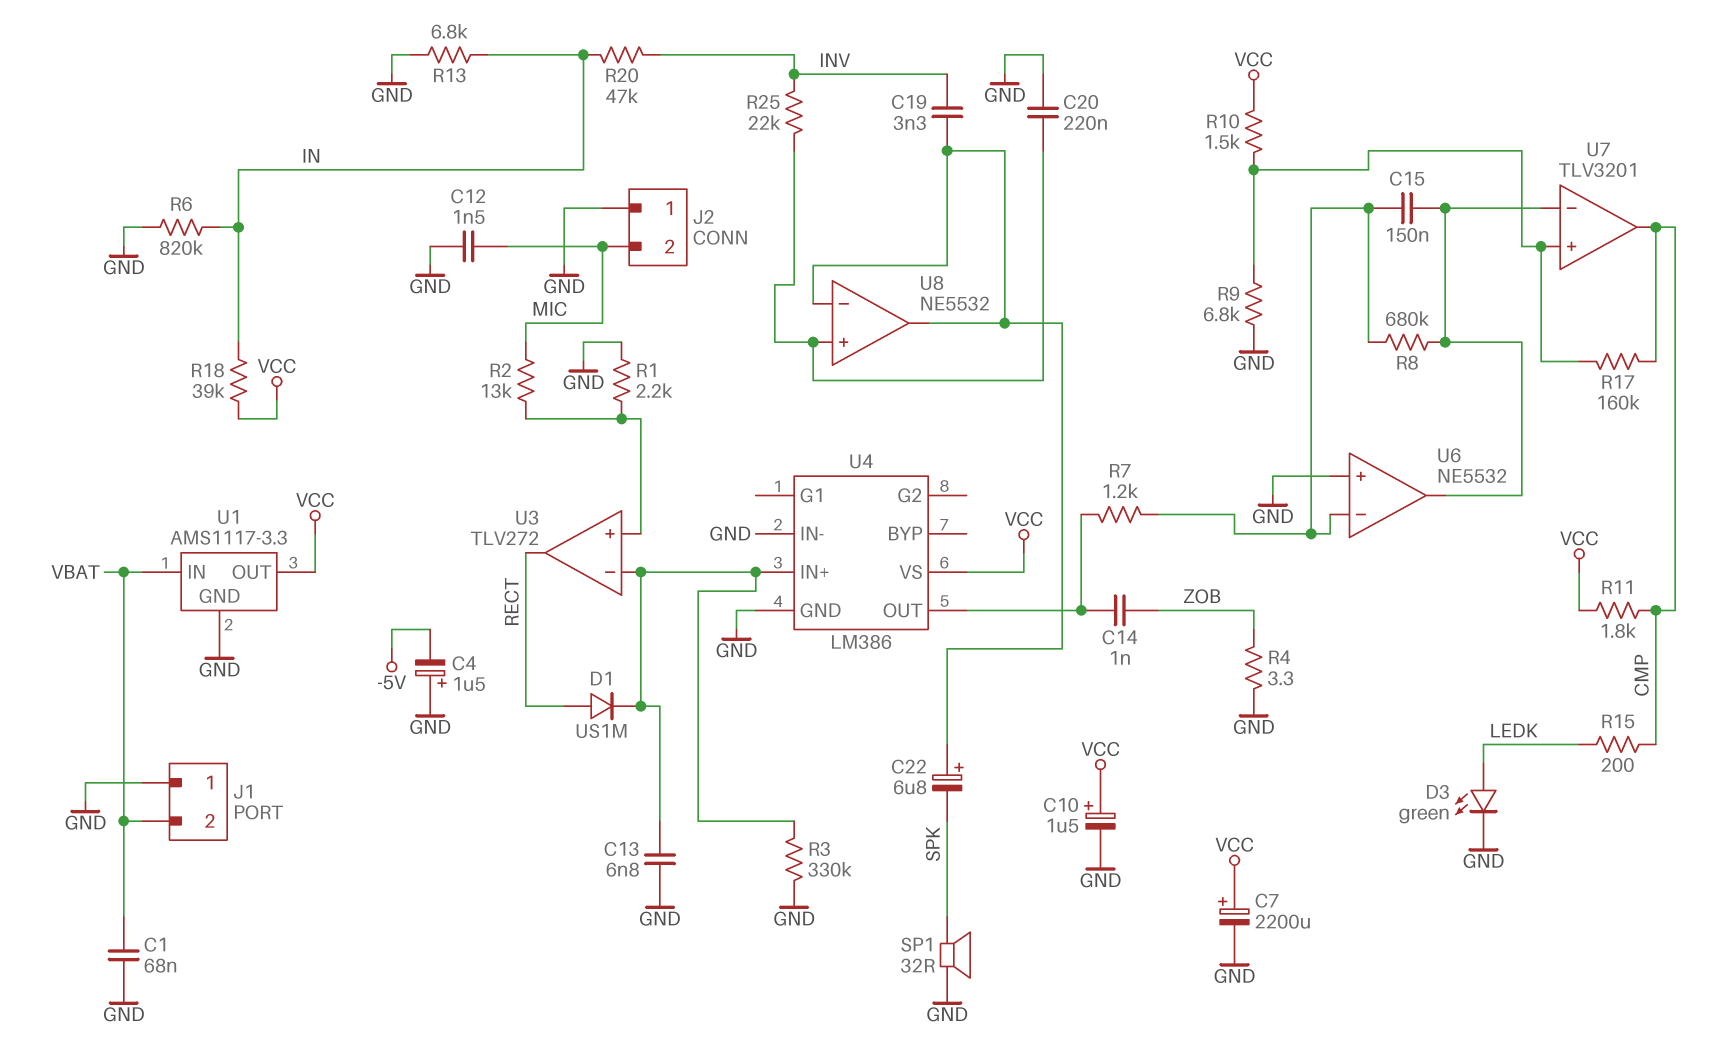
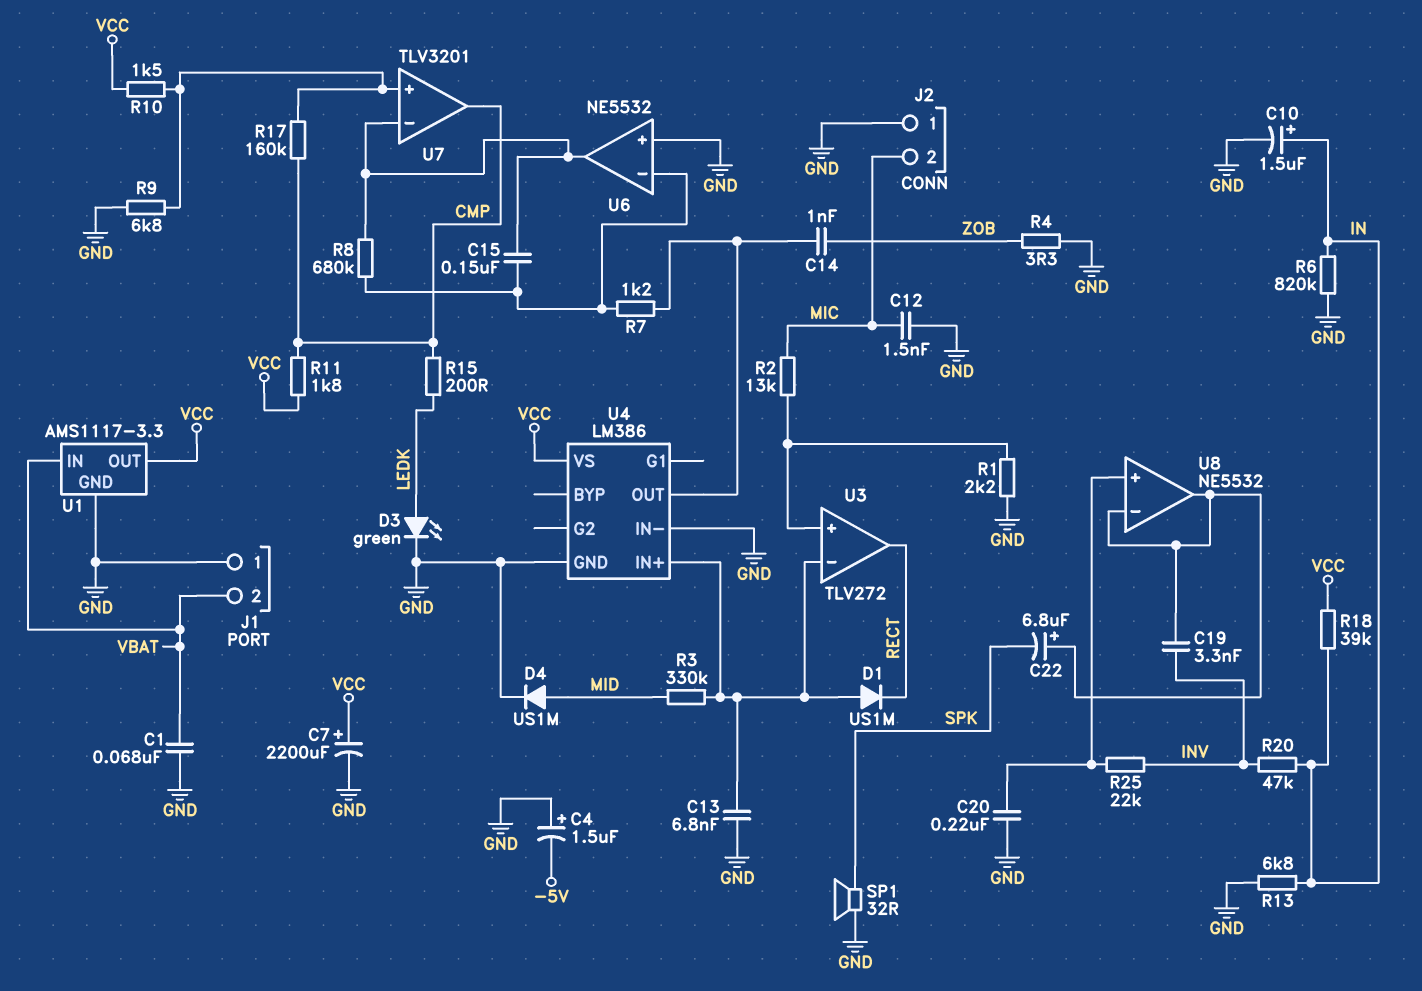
C10: 1.5uF (plus VCC, minus GND) -> 1.5uF (plus IN, minus GND)
D1: diode US1M (A RECT, K U3/in-) -> diode US1M (A U3/in-, K RECT)
D4: none -> diode US1M (A MID, K GND)
R3: 330k (GND, U3/in-) -> 330k (MID, U3/in-)

